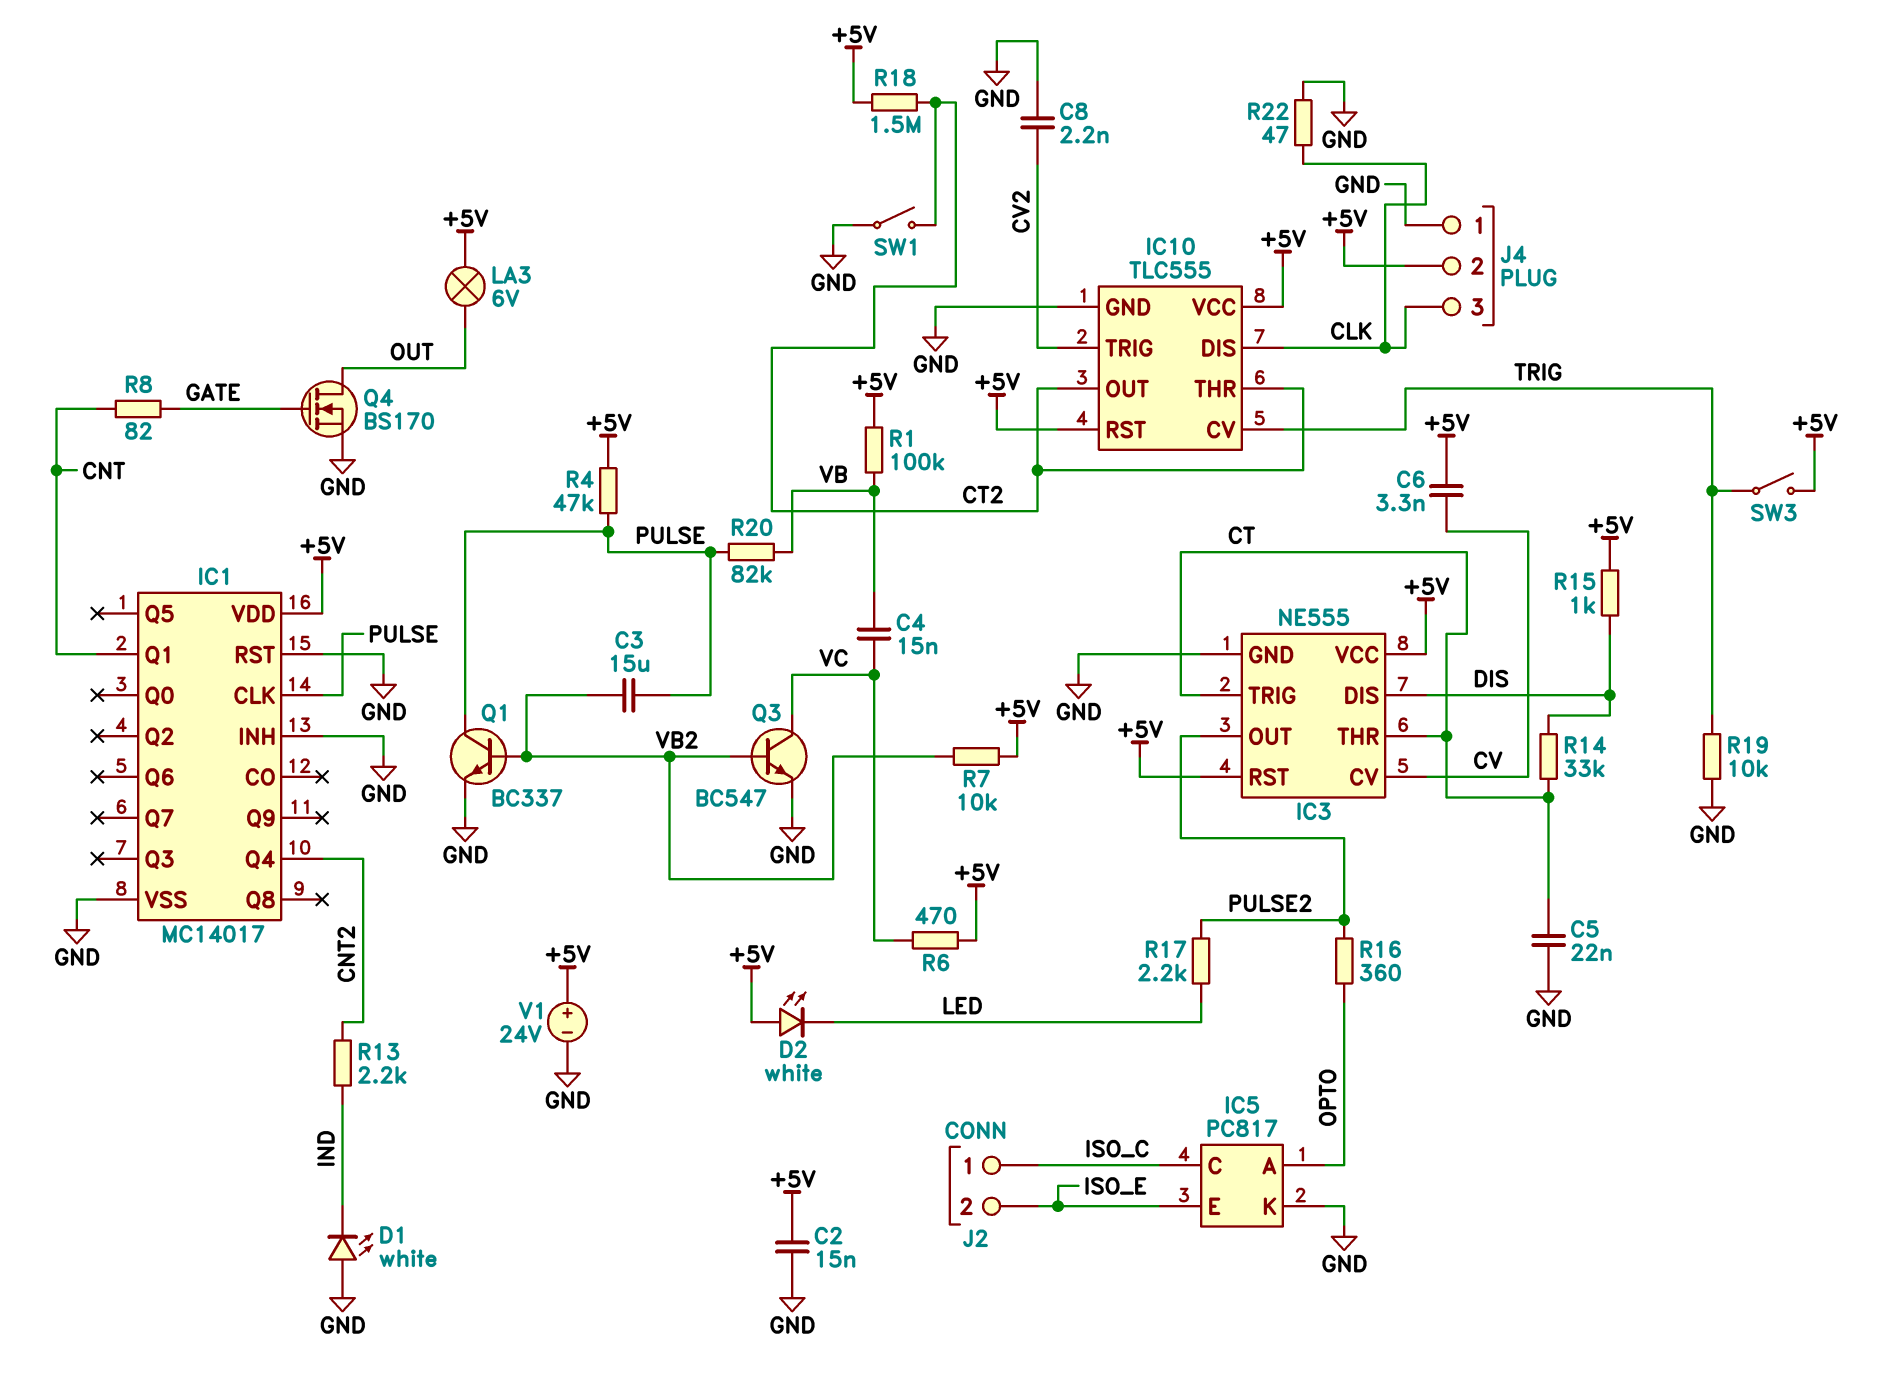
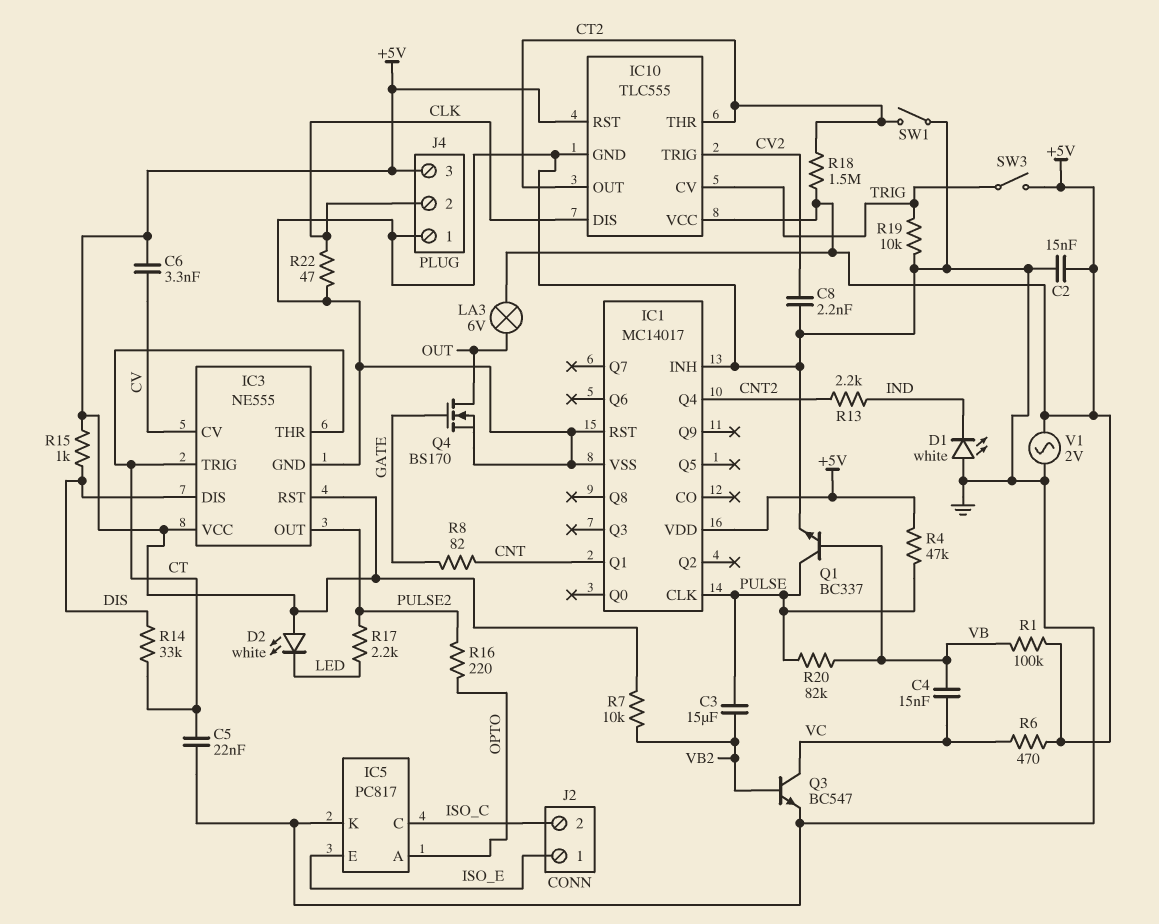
J2 pin 1: ISO_C -> ISO_E
J2 pin 2: ISO_E -> ISO_C
J4 pin 2: +5V -> CLK
J4 pin 3: CLK -> +5V
Q1: NPN BC337 (B VB2, C PULSE, E GND) -> NPN BC337 (B VB, C PULSE, E GND)
R16: 360 (OPTO, PULSE2) -> 220 (OPTO, PULSE2)
V1: 24V (plus +5V, minus GND) -> AC 2V (+5V, GND)

